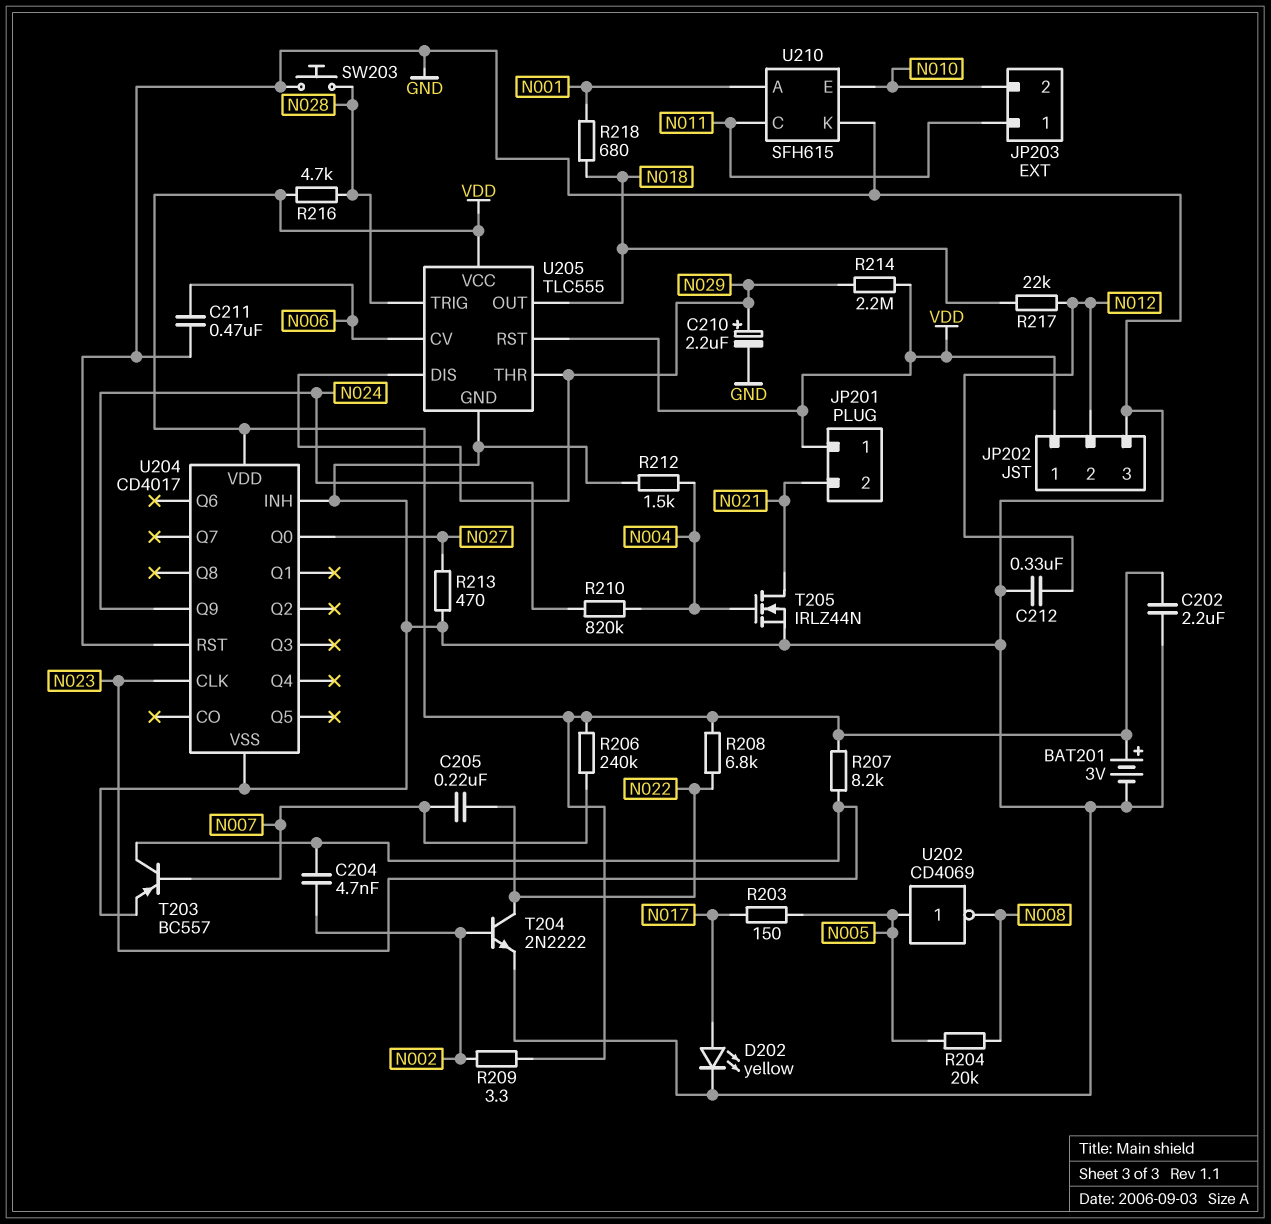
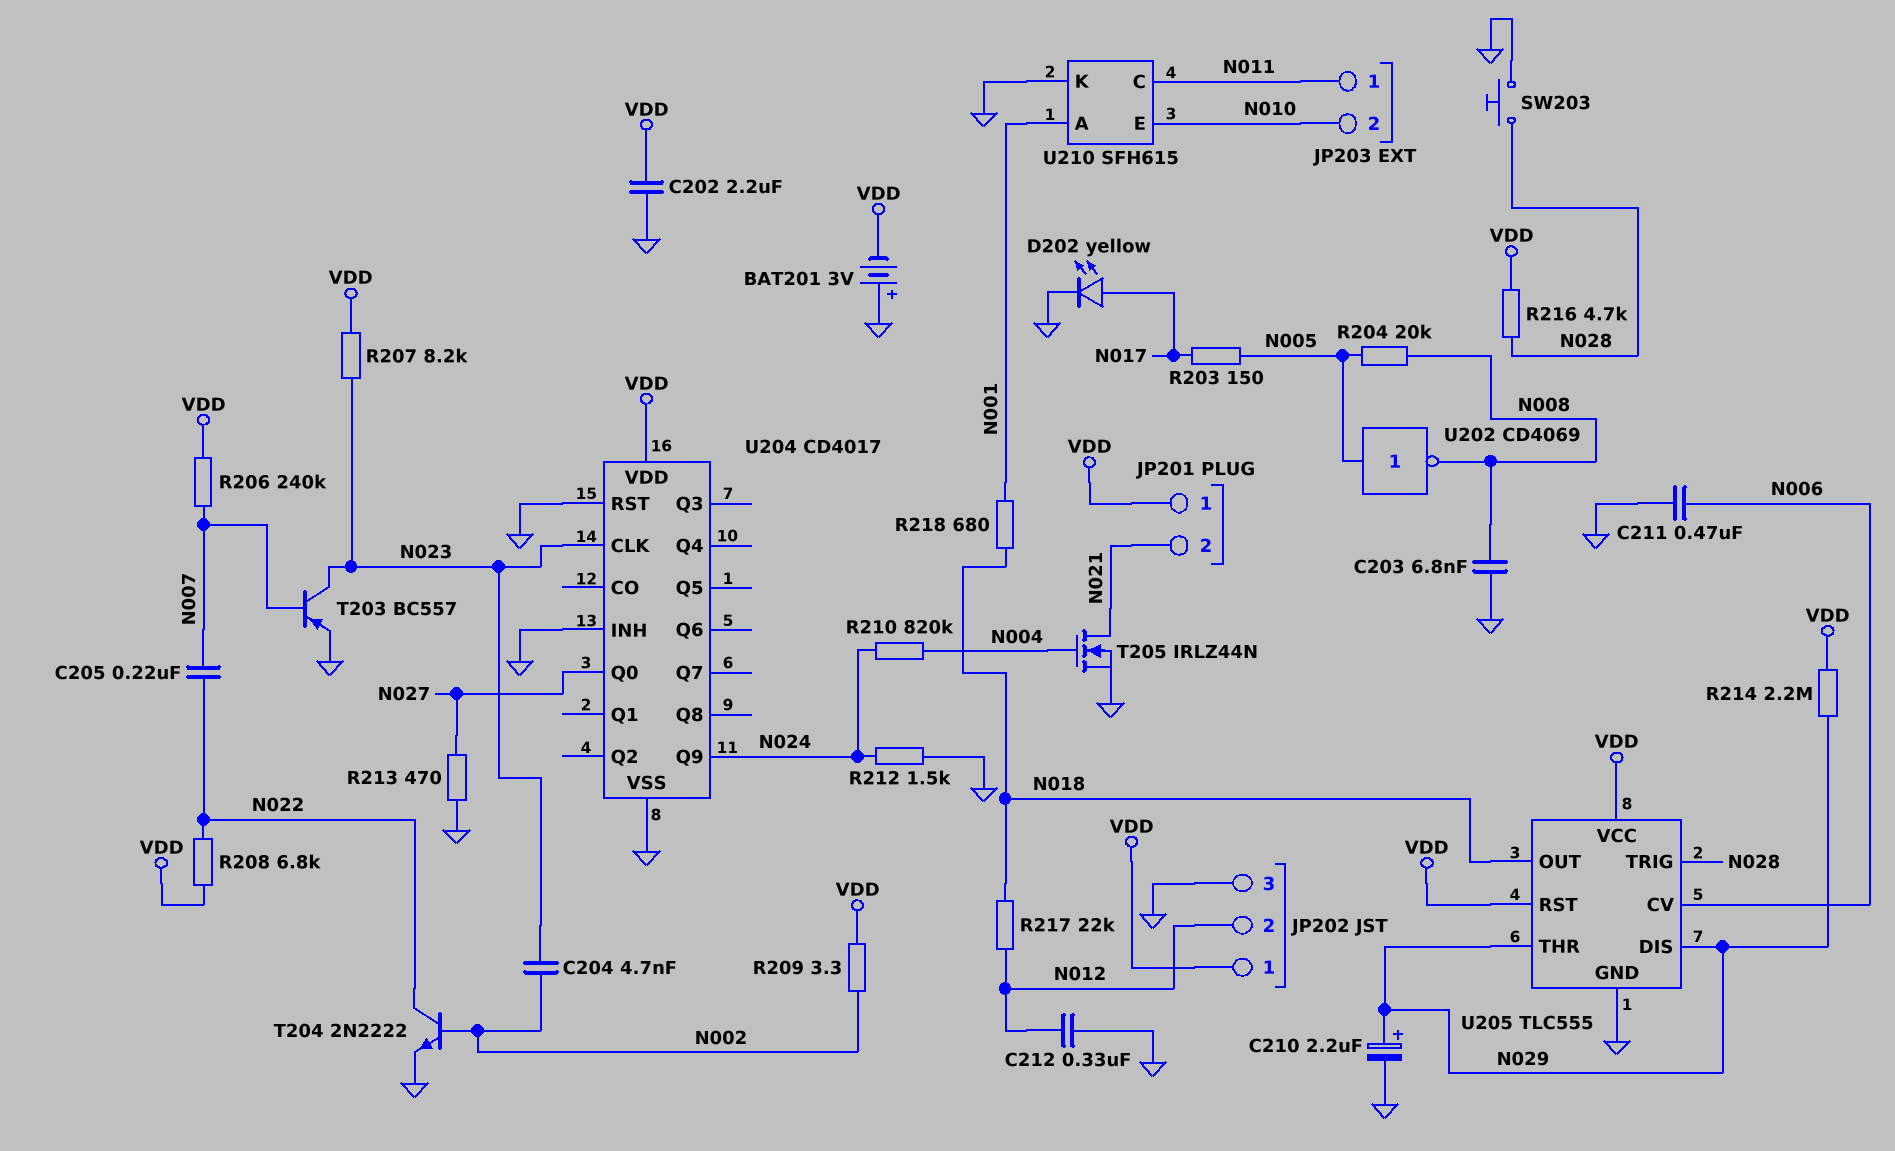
BAT201: 3V (plus VDD, minus GND) -> 3V (plus GND, minus VDD)
C203: none -> 6.8nF (GND, N008)
R212: 1.5k (GND, N004) -> 1.5k (GND, N024)

